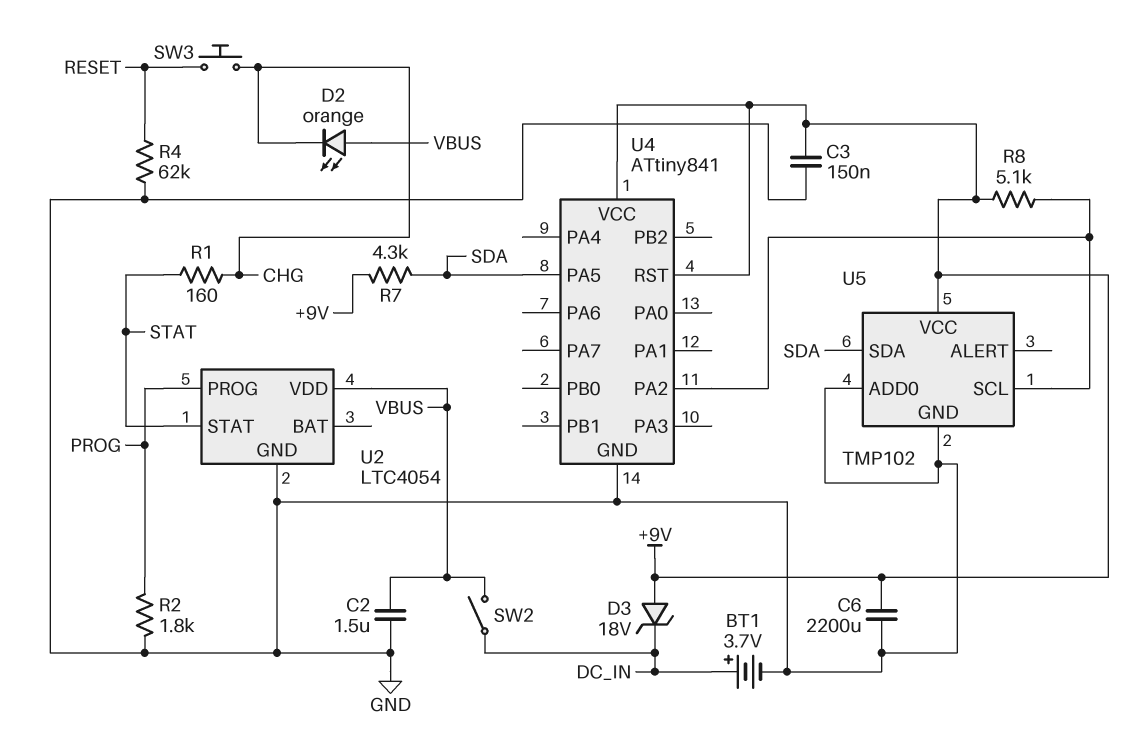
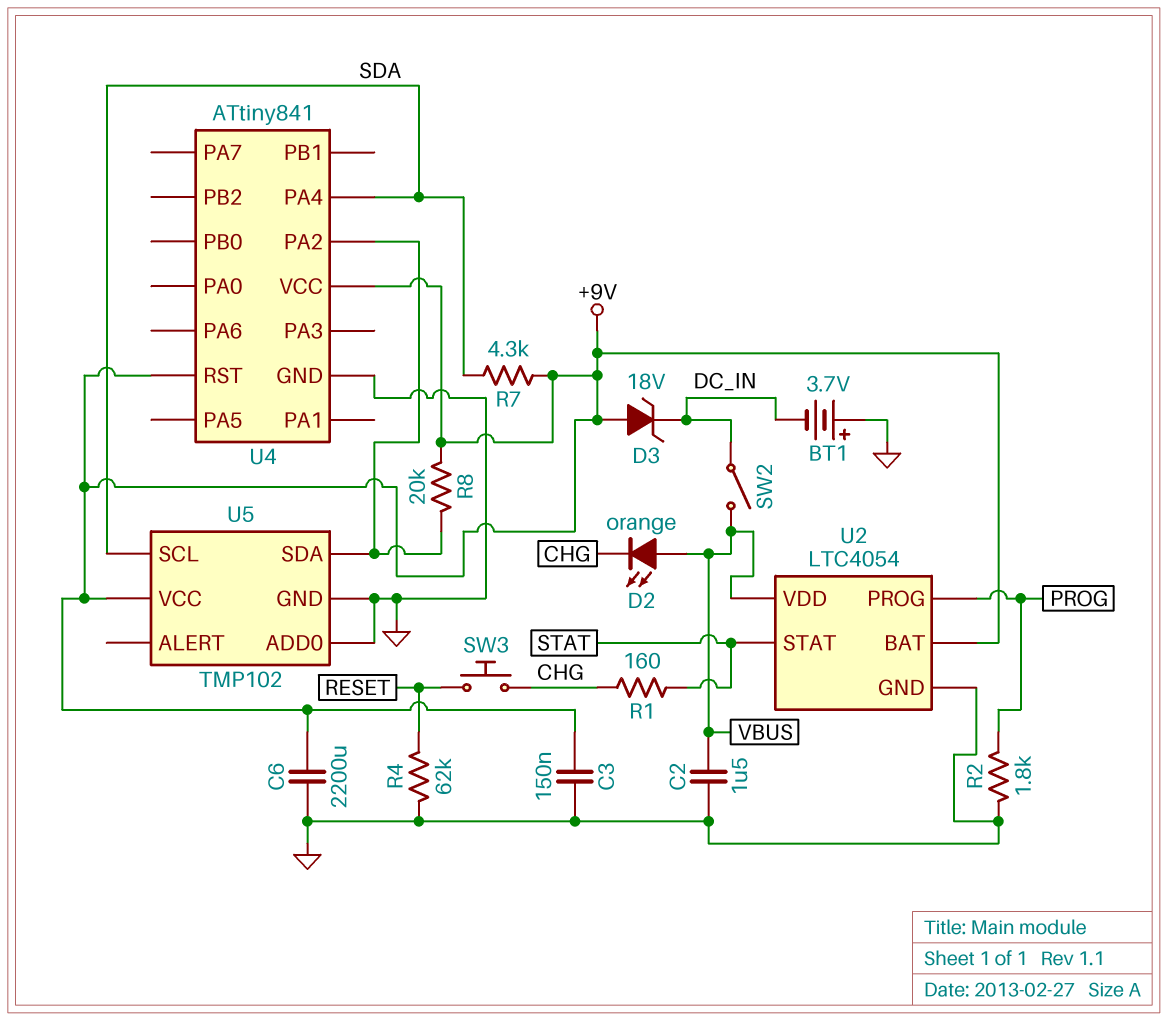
BT1: 3.7V (plus DC_IN, minus GND) -> 3.7V (plus GND, minus DC_IN)
R8: 5.1k (+9V, U4/PA2) -> 20k (+9V, U4/PA2)
U2 pin BAT: none -> +9V
U4 pin PA4: none -> SDA
U4 pin PA5: SDA -> none
U5 pin SCL: U4/PA2 -> SDA
U5 pin SDA: SDA -> U4/PA2

